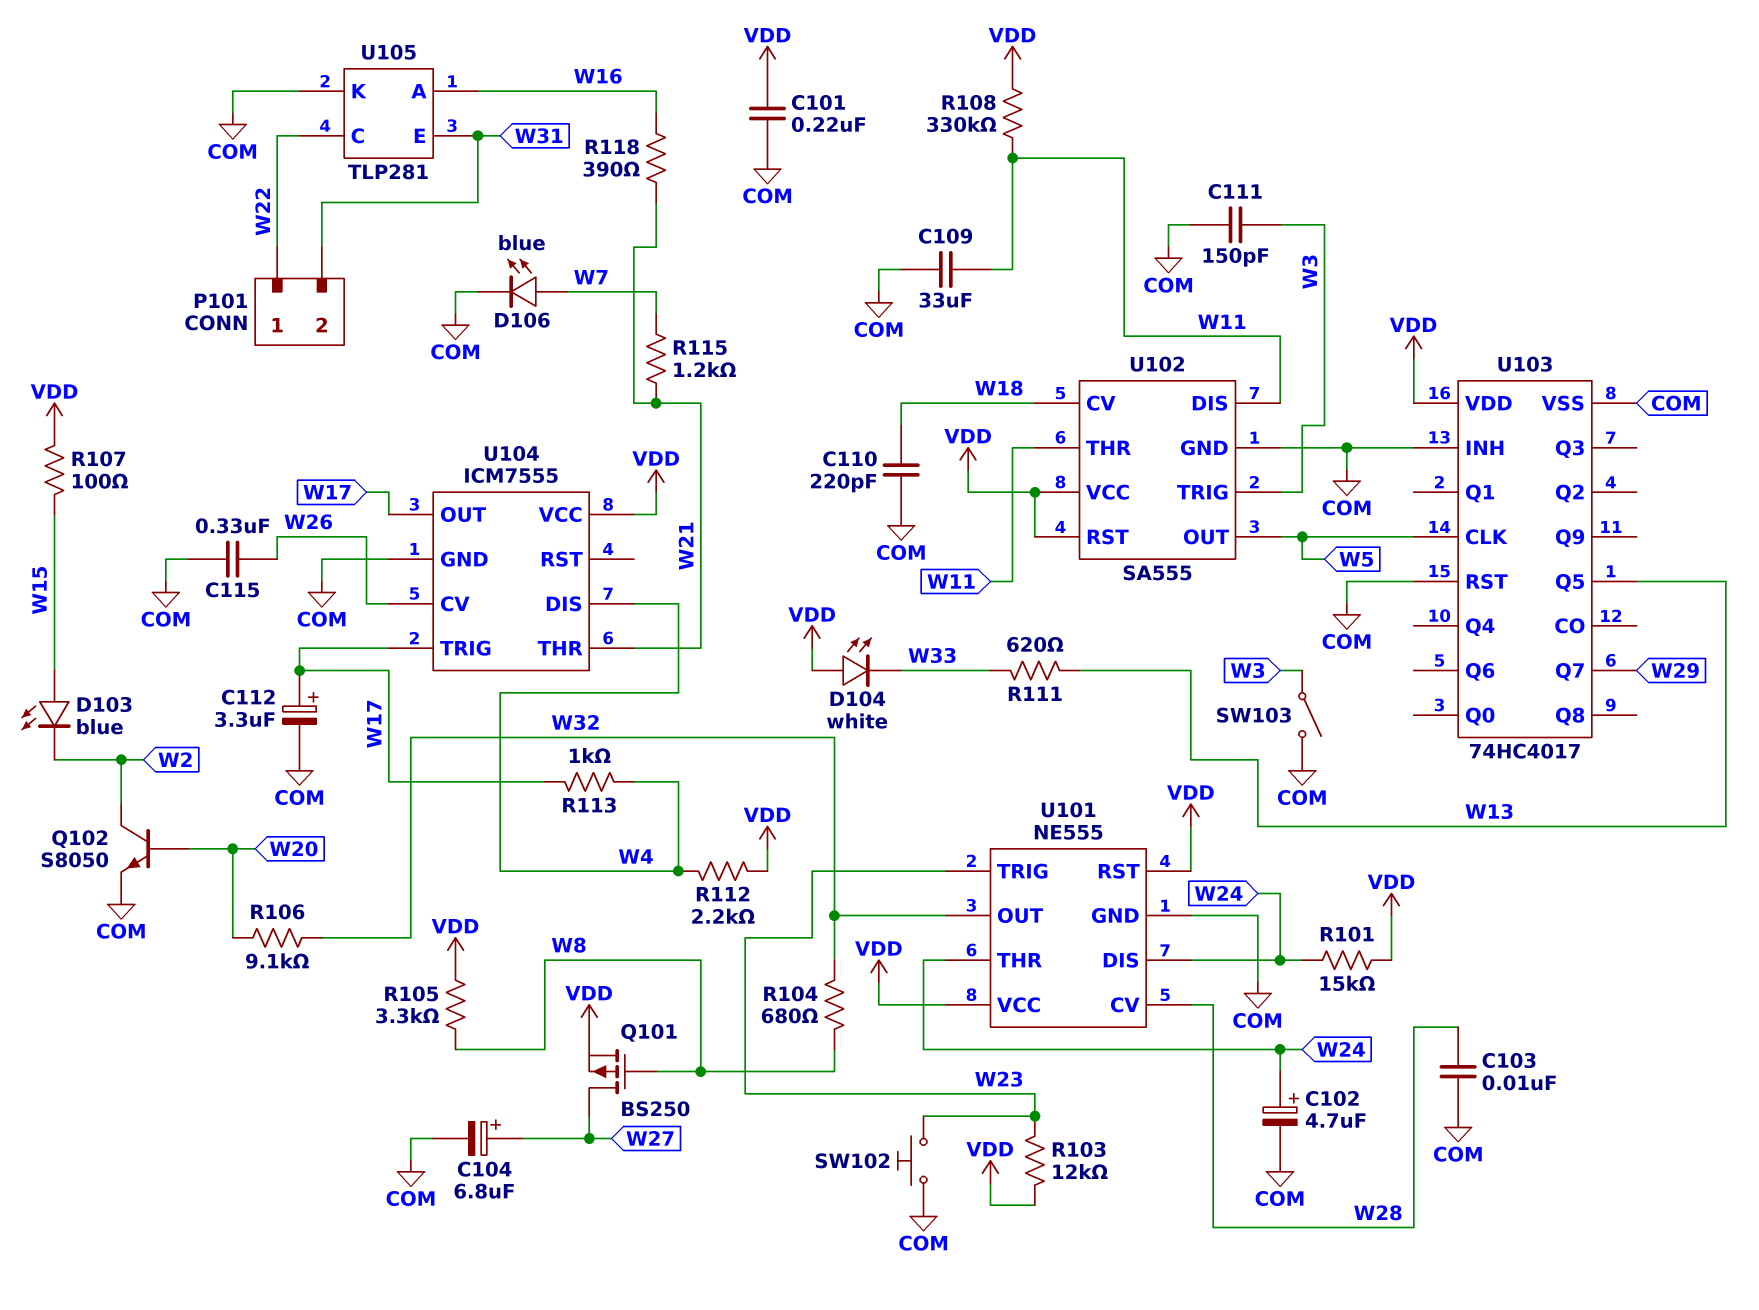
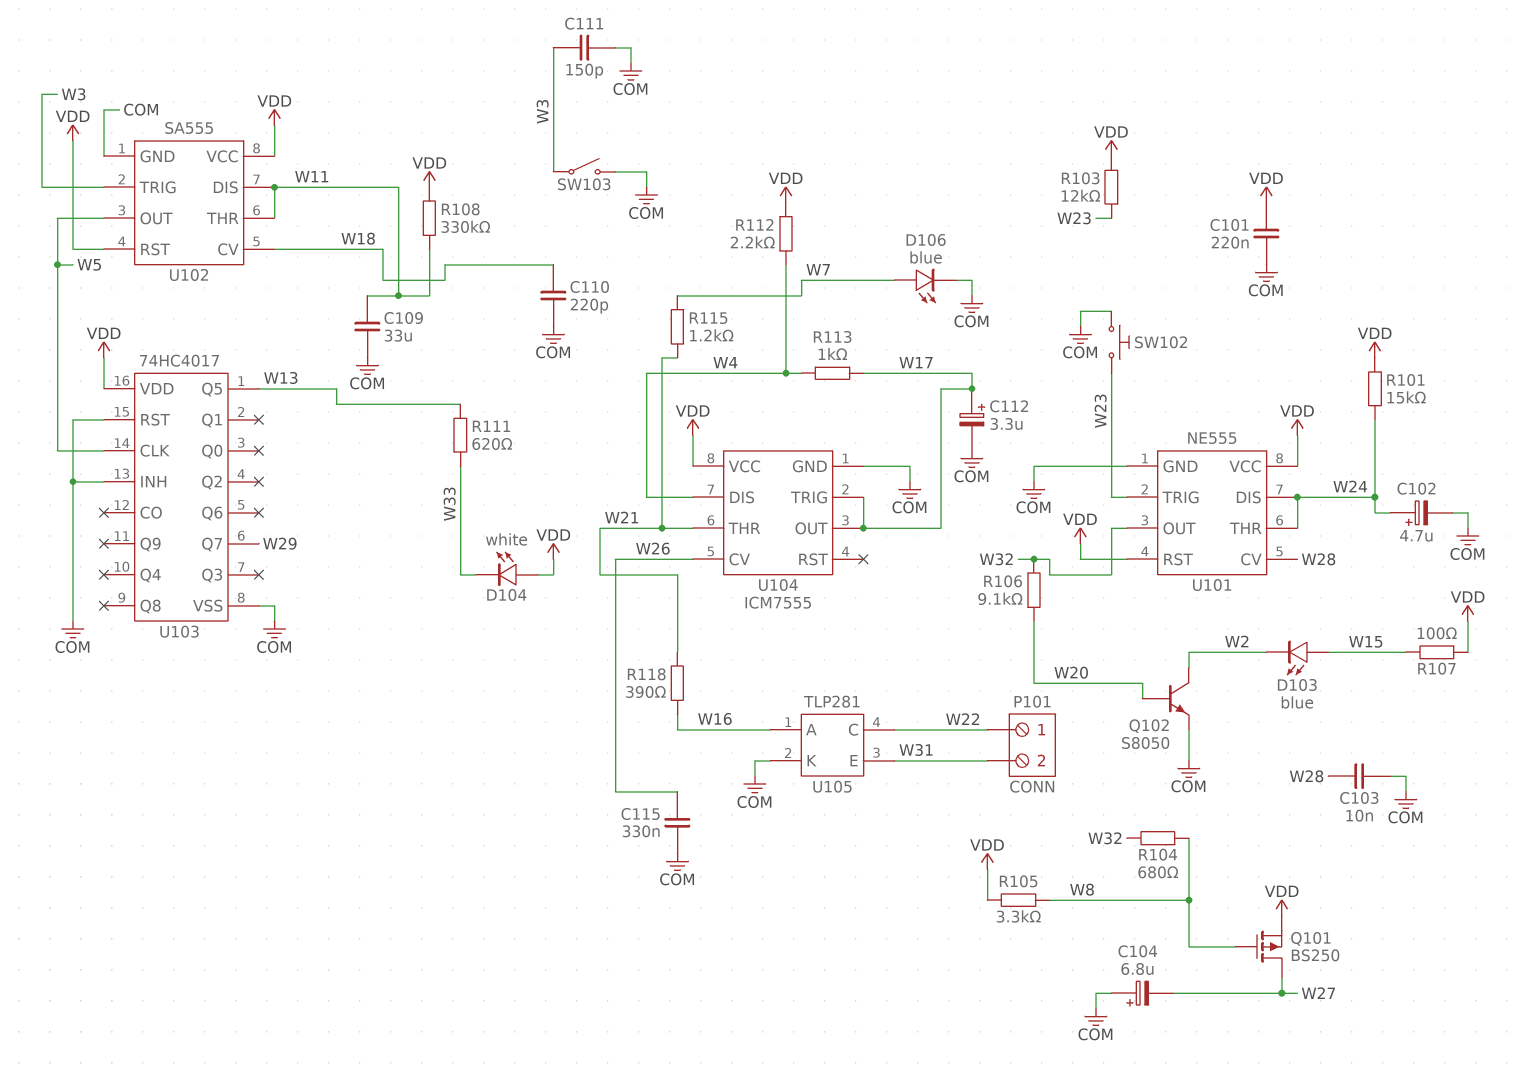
C104: 6.8uF (plus W27, minus COM) -> 6.8uF (plus COM, minus W27)

